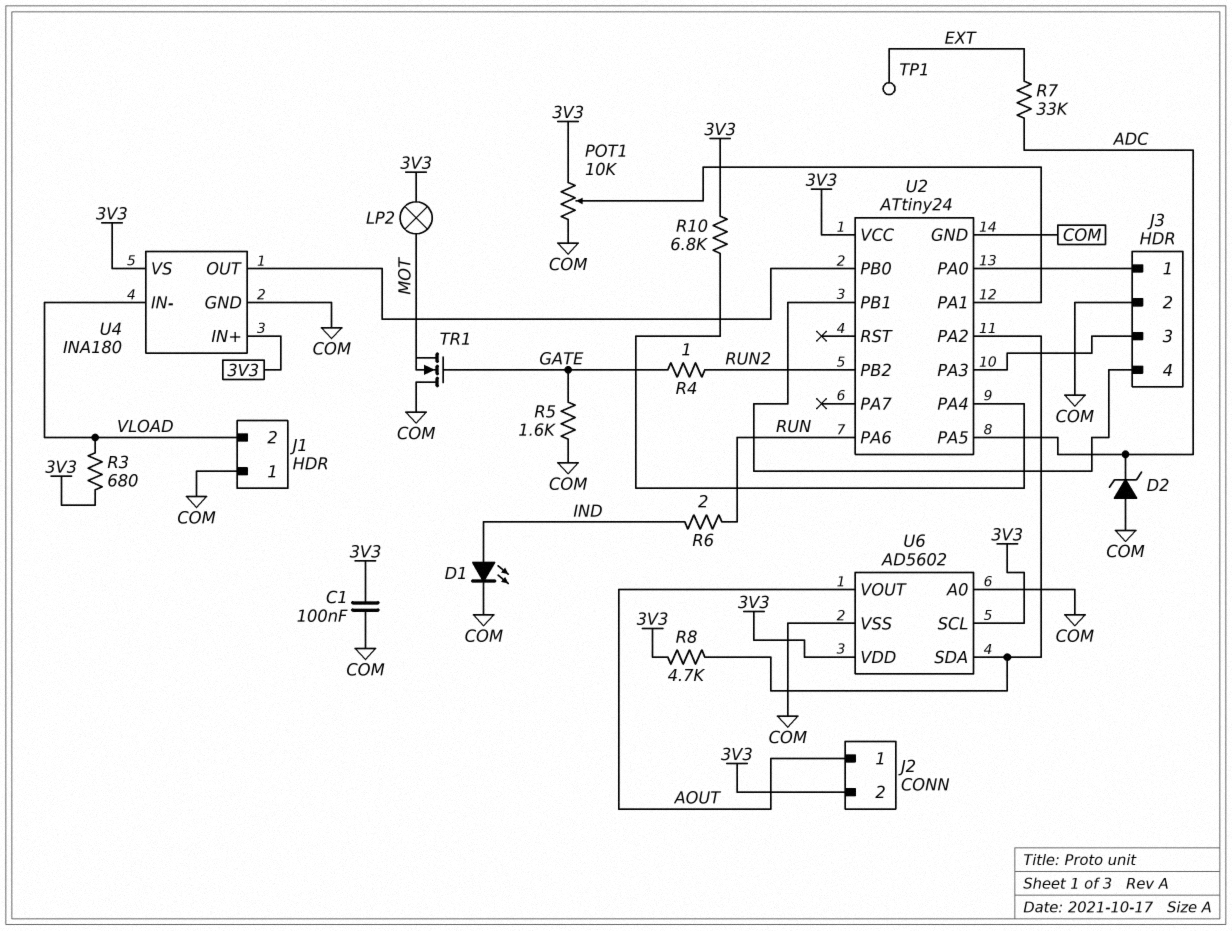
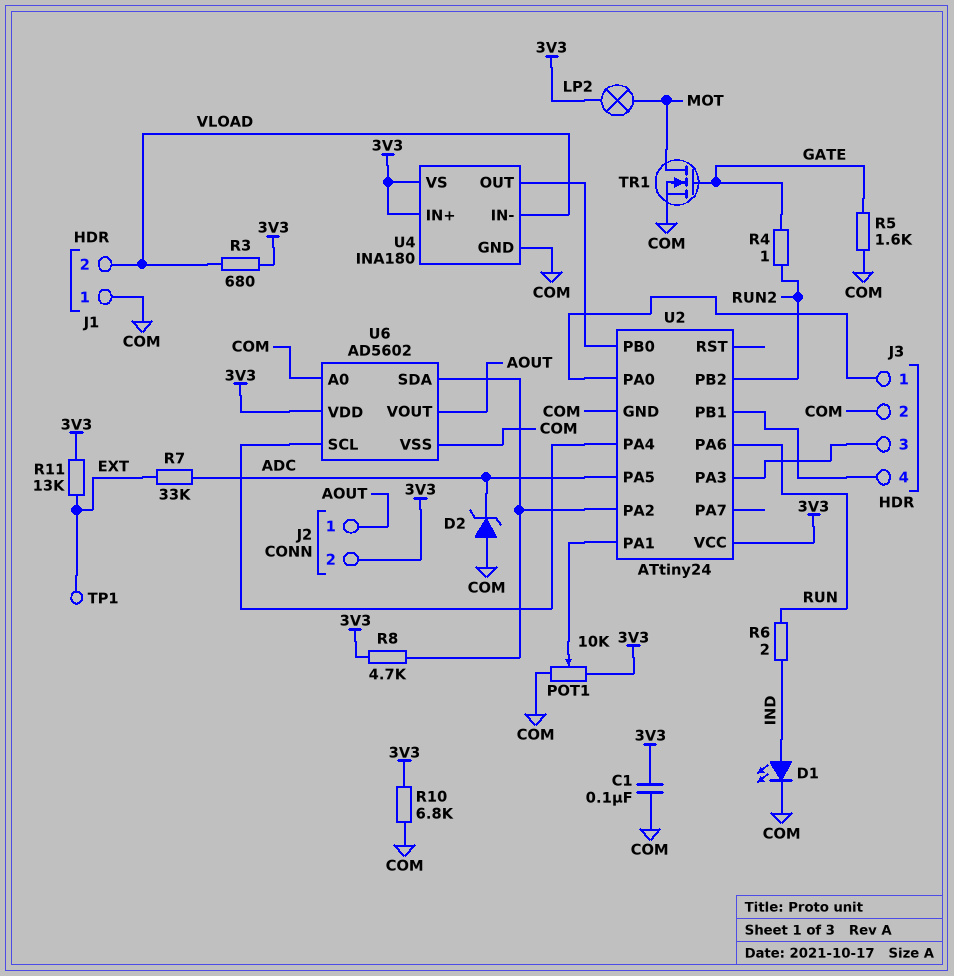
R10: 6.8k (3V3, U2/PA4) -> 6.8k (3V3, COM)
R11: none -> 13k (3V3, EXT)
TR1: NMOS (G GATE, D COM, S MOT) -> NMOS (G GATE, D MOT, S COM)
U6 pin SCL: 3V3 -> U2/PA4

